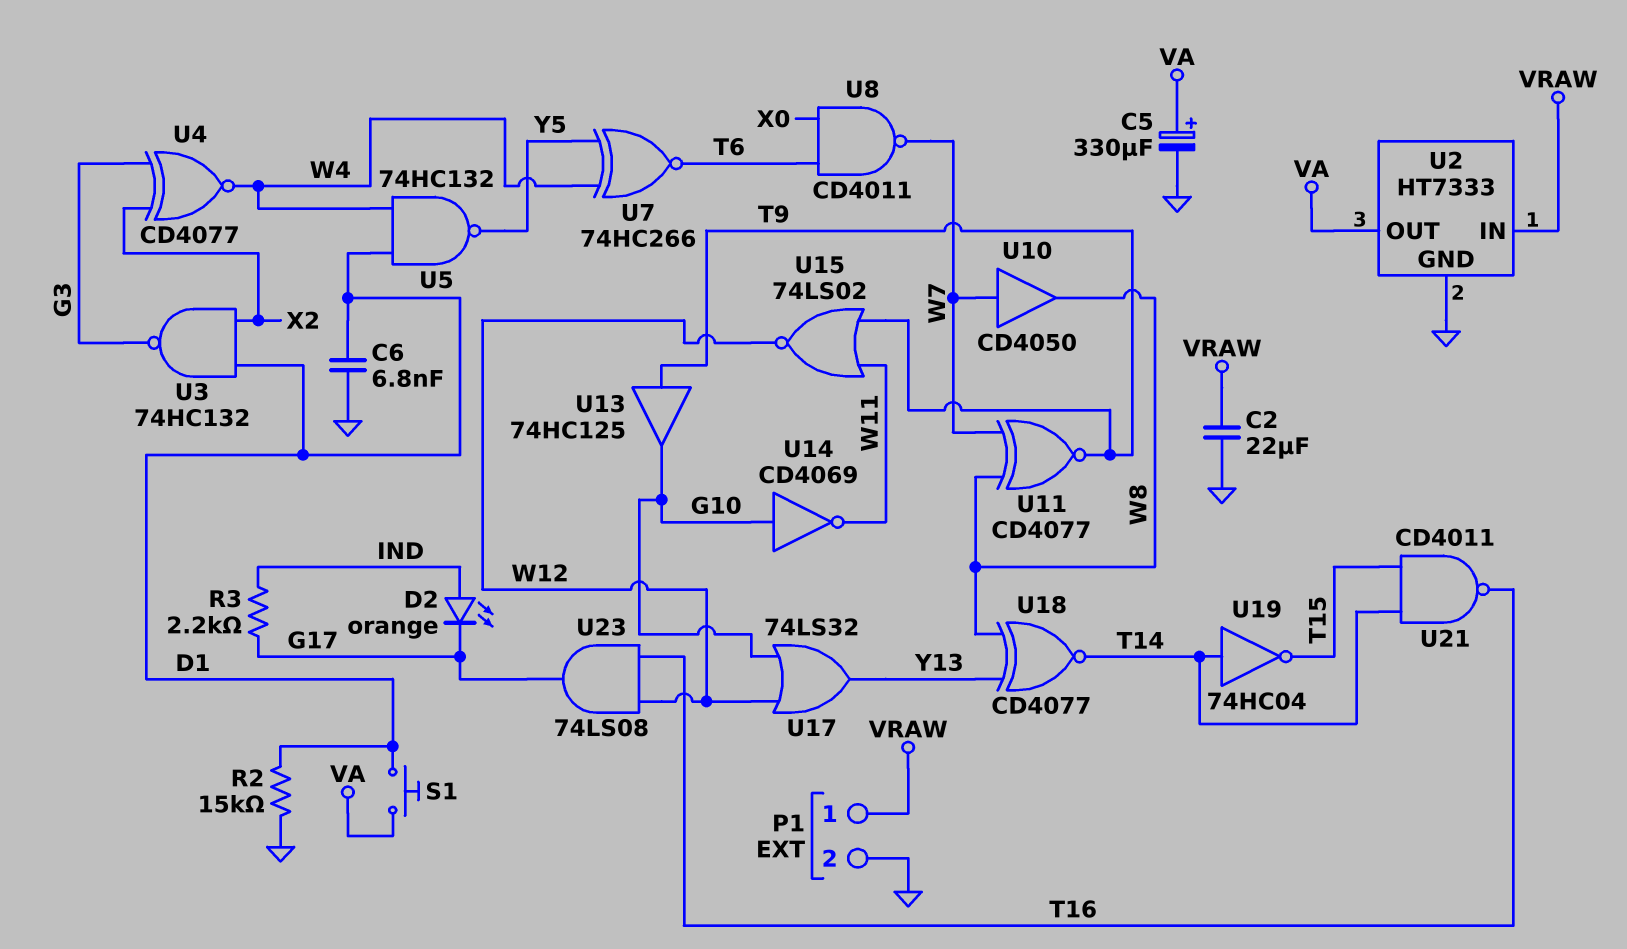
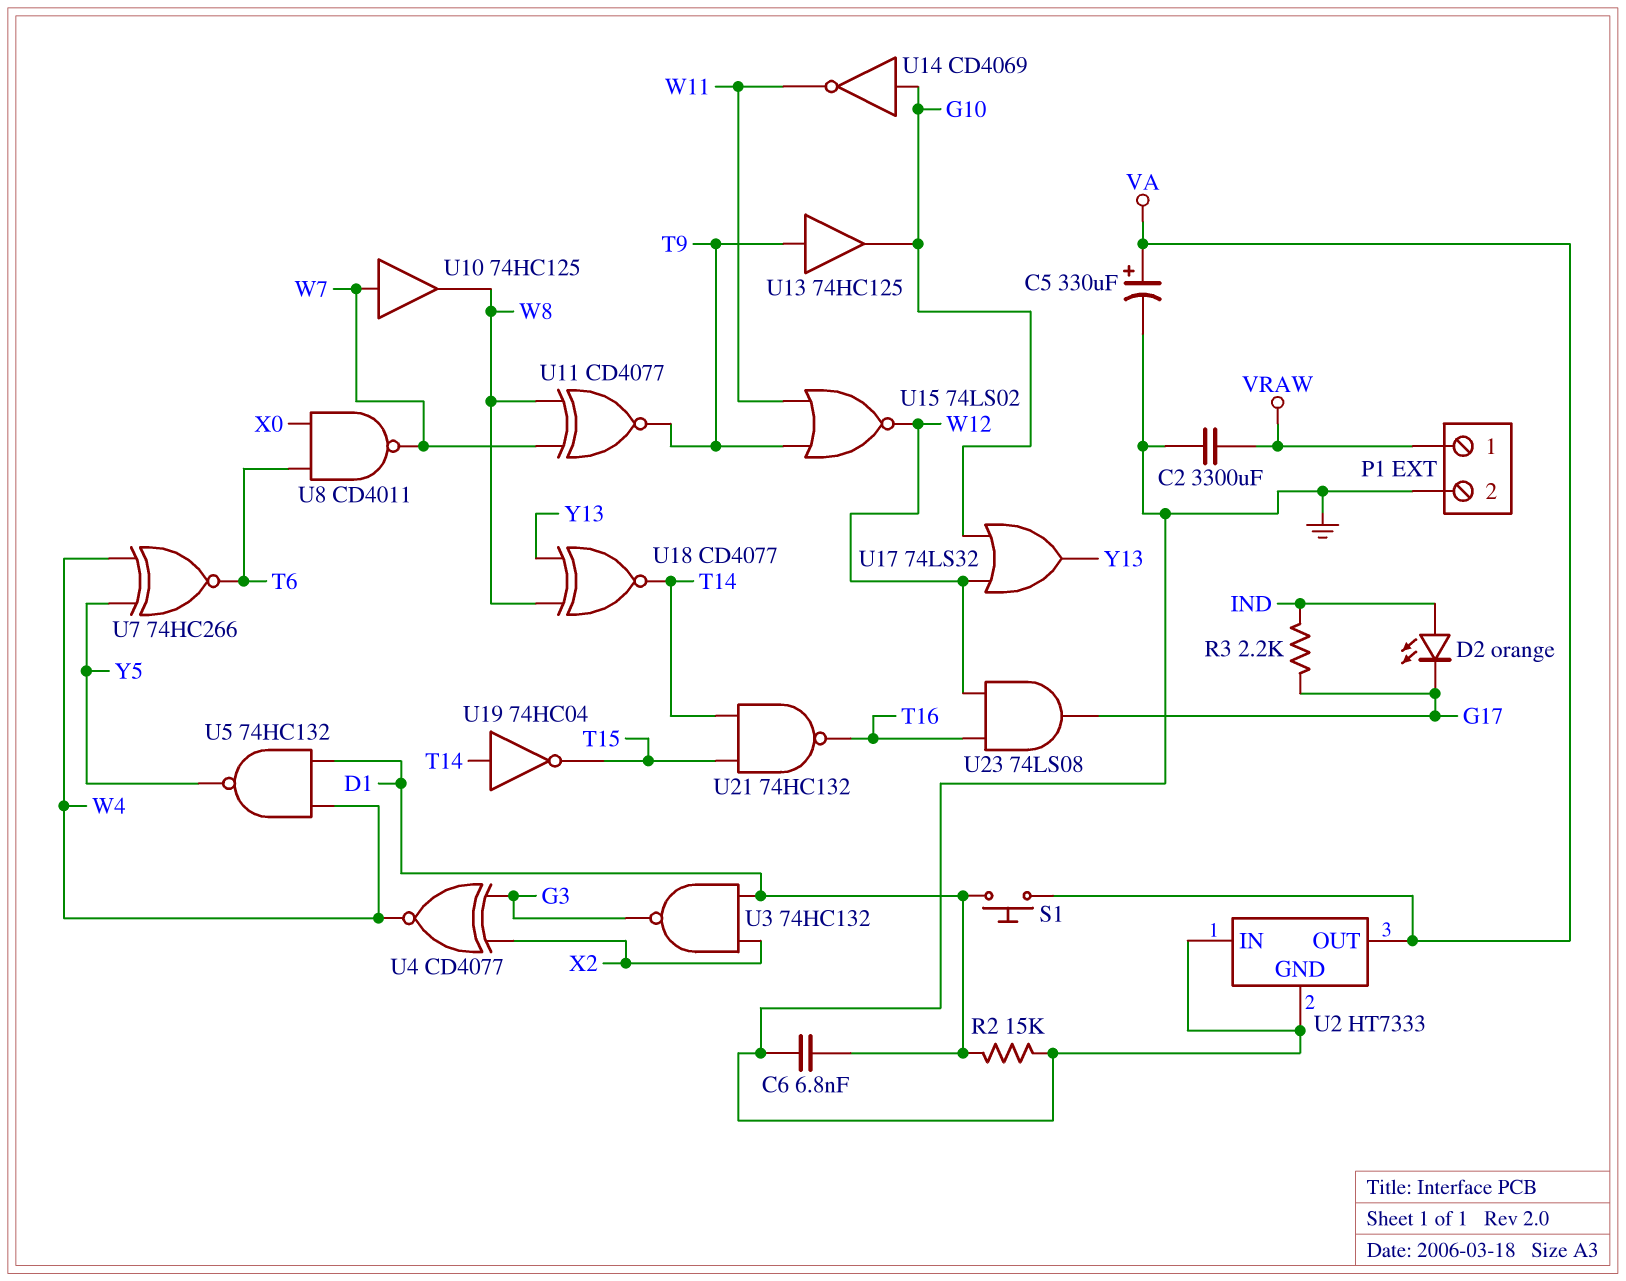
C2: 22uF (GND, VRAW) -> 3300uF (GND, VRAW)
U2 pin IN: VRAW -> GND
U10: buffer CD4050 (in W7, out W8) -> buffer 74HC125 (in W7, out W8)
U21: NAND CD4011 (in T14, in T15, out T16) -> NAND 74HC132 (in T14, in T15, out T16)

